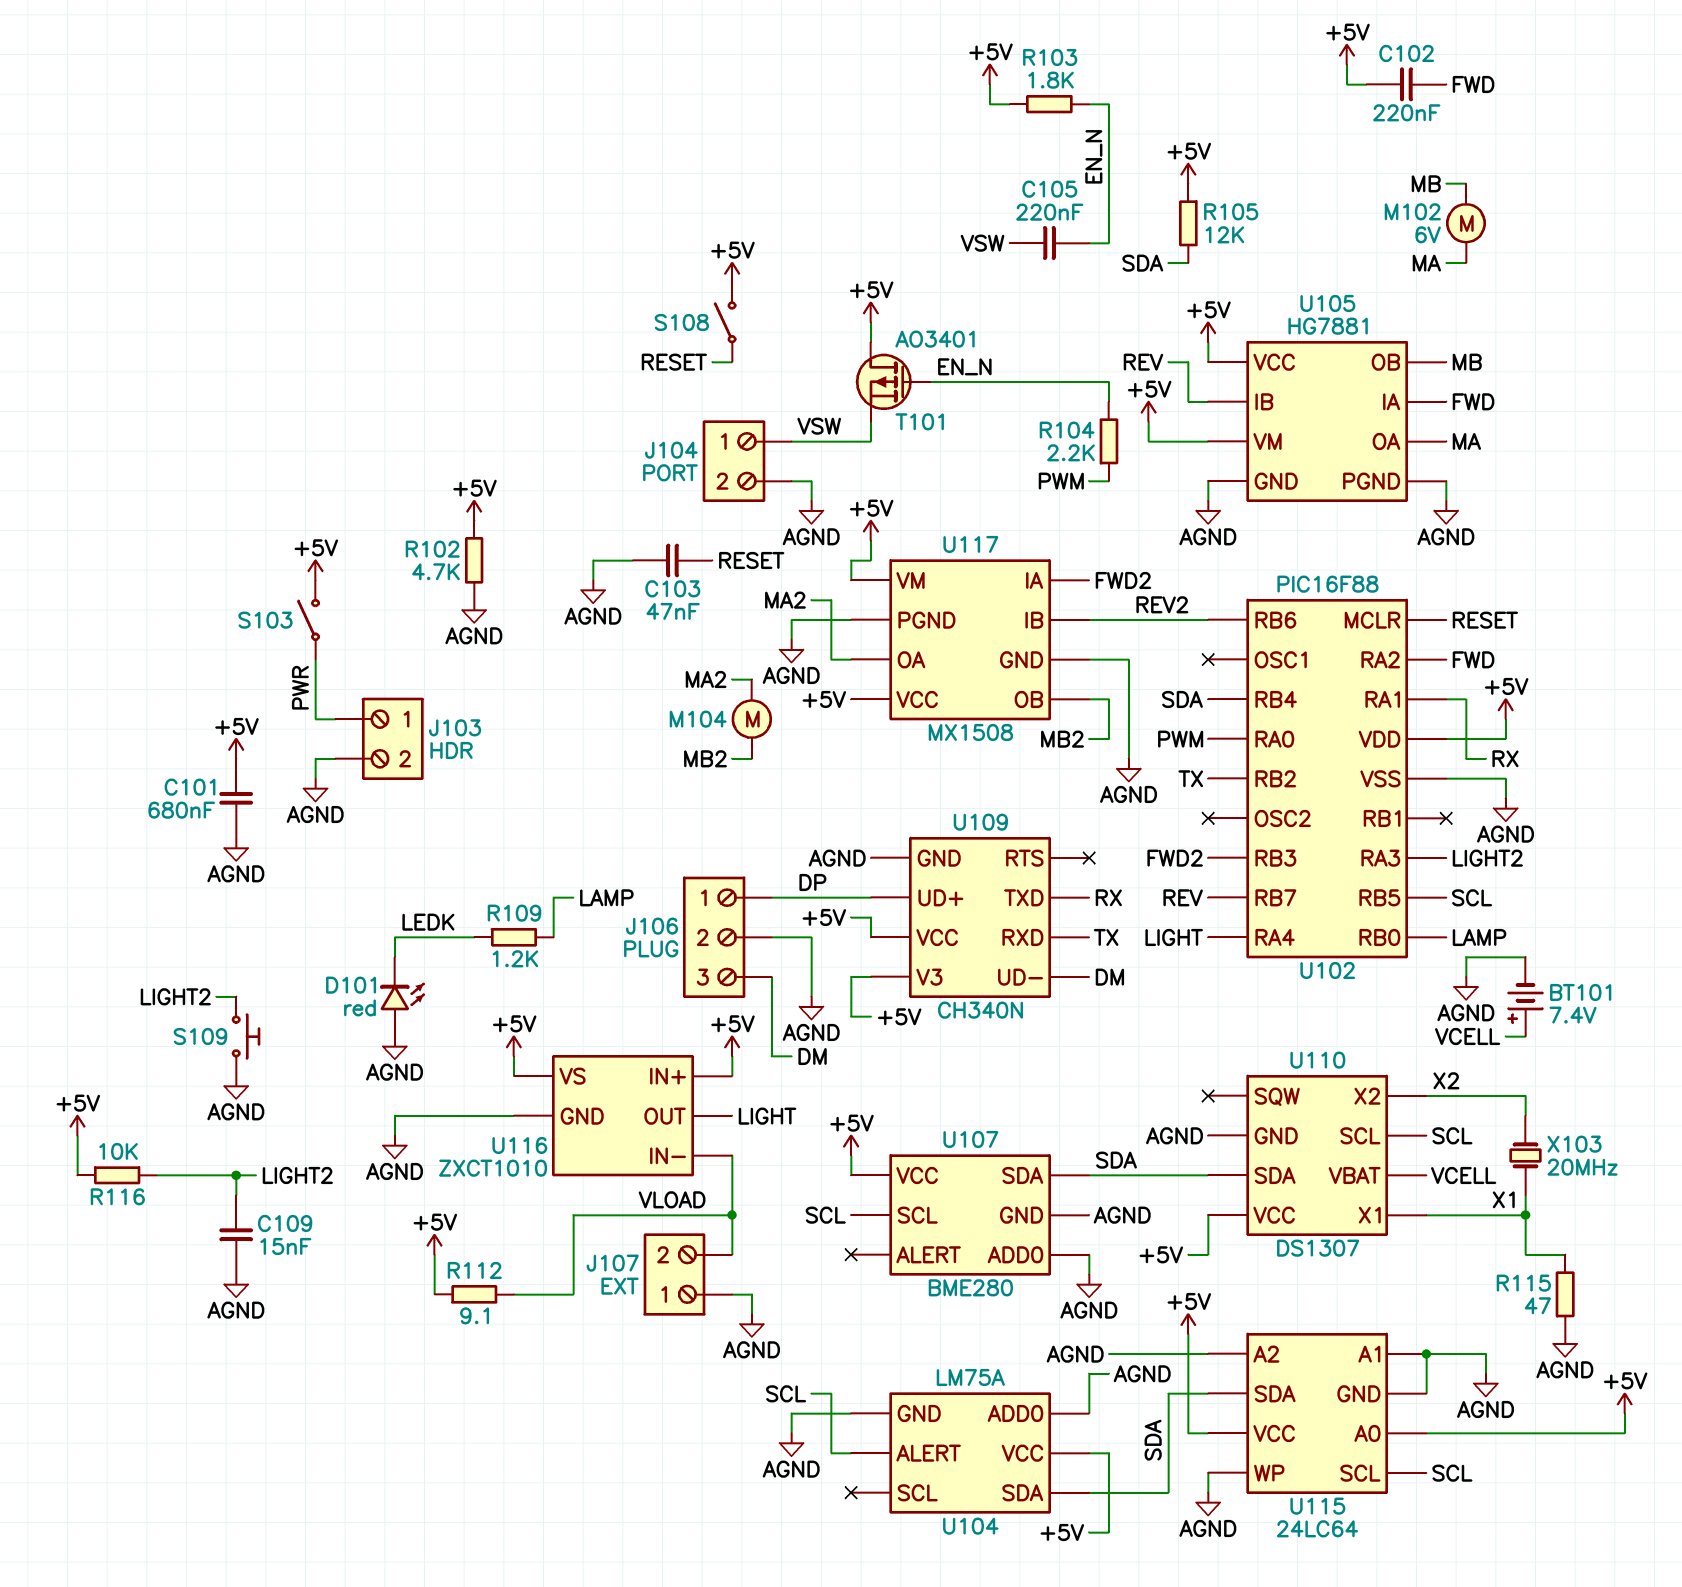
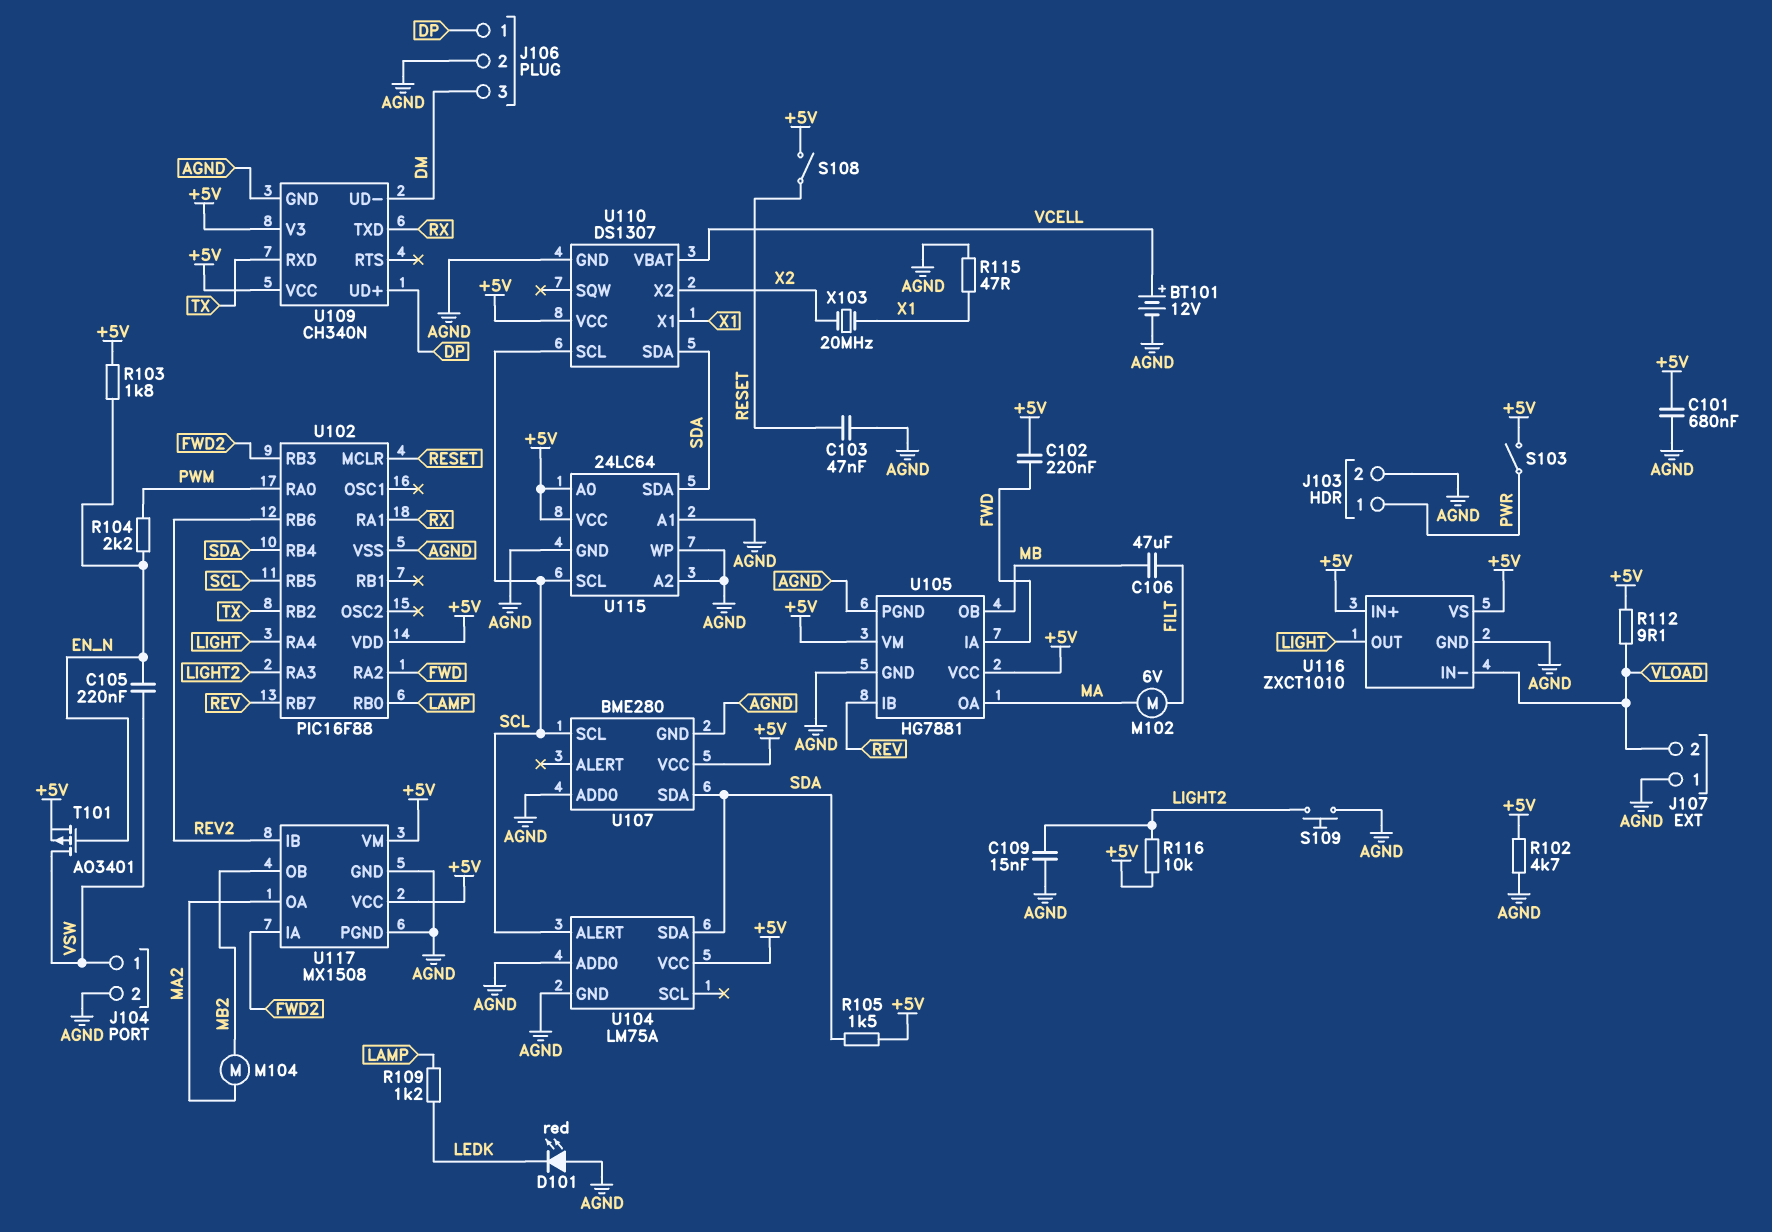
BT101: 7.4V (plus VCELL, minus AGND) -> 12V (plus VCELL, minus AGND)
C106: none -> 47uF (FILT, MB)
M102: motor 6V (MA, MB) -> motor 6V (FILT, MA)
R105: 12k (+5V, SDA) -> 1.5k (+5V, SDA)
T101: PMOS AO3401 (G EN_N, D +5V, S VSW) -> PMOS AO3401 (G EN_N, D VSW, S +5V)

